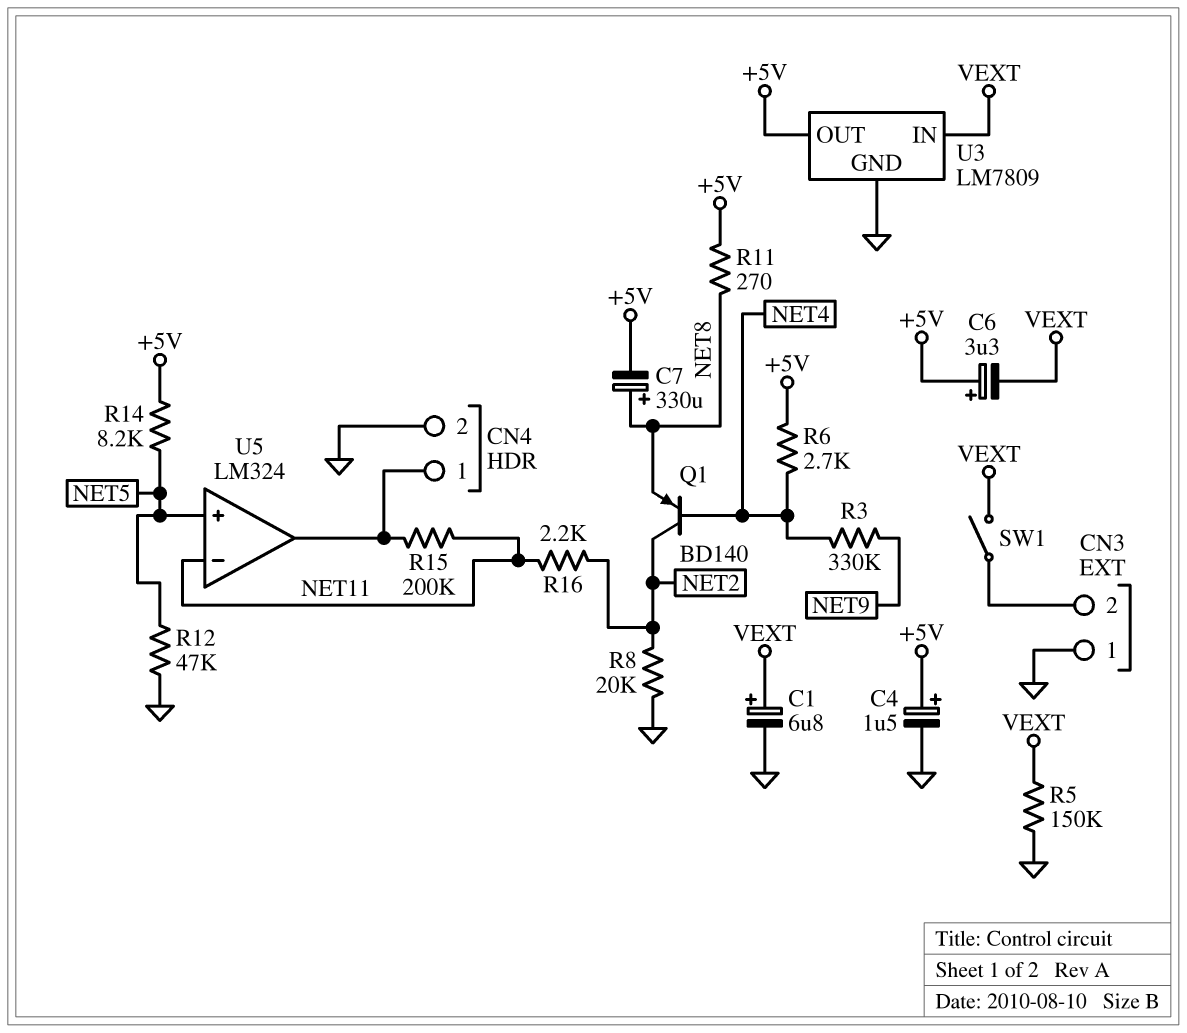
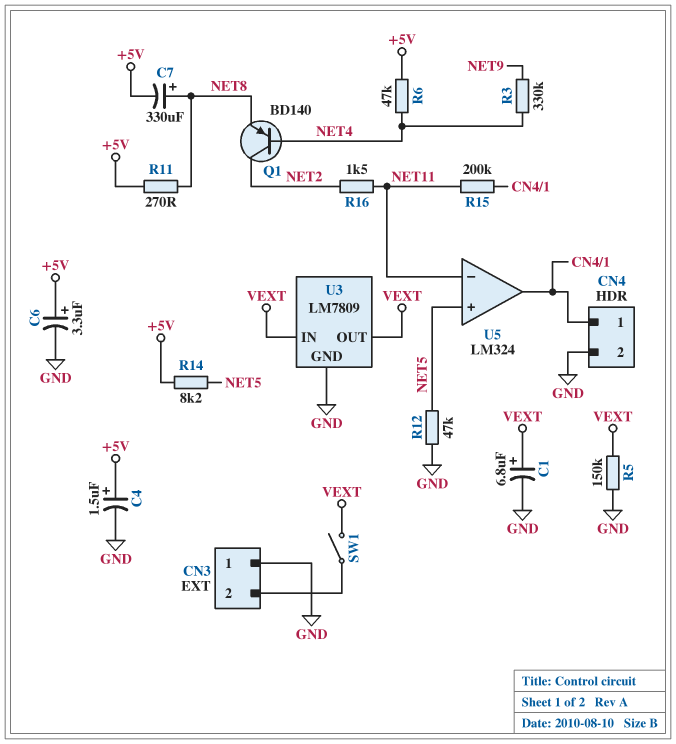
C6: 3.3uF (plus +5V, minus VEXT) -> 3.3uF (plus +5V, minus GND)
R6: 2.7k (+5V, NET4) -> 47k (+5V, NET4)
R8: 20k (GND, NET2) -> none
R16: 2.2k (NET2, NET11) -> 1.5k (NET2, NET11)
U3 pin OUT: +5V -> VEXT

